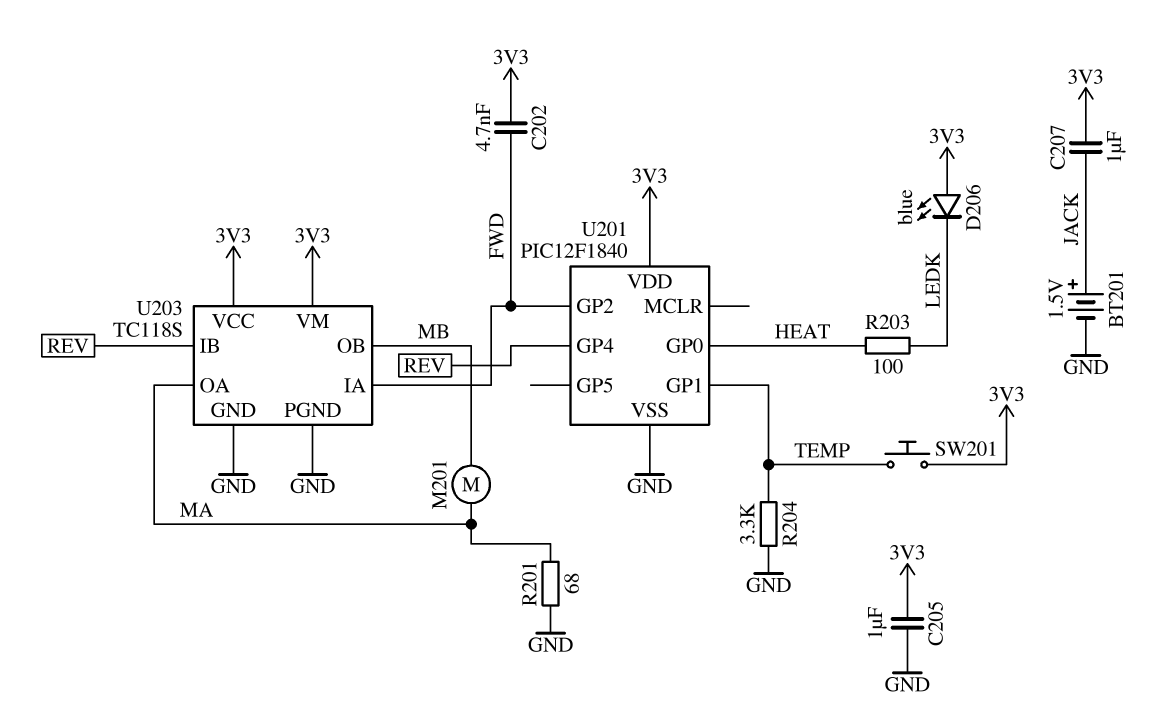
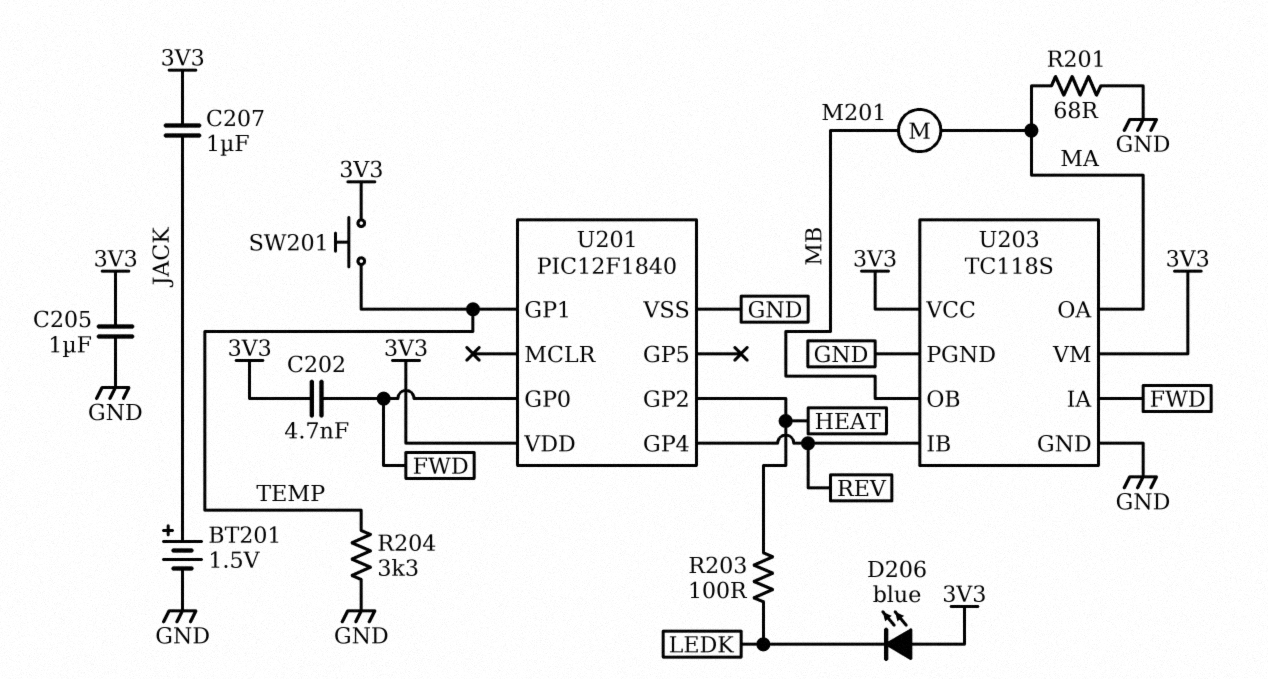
U201 pin GP0: HEAT -> FWD
U201 pin GP2: FWD -> HEAT

